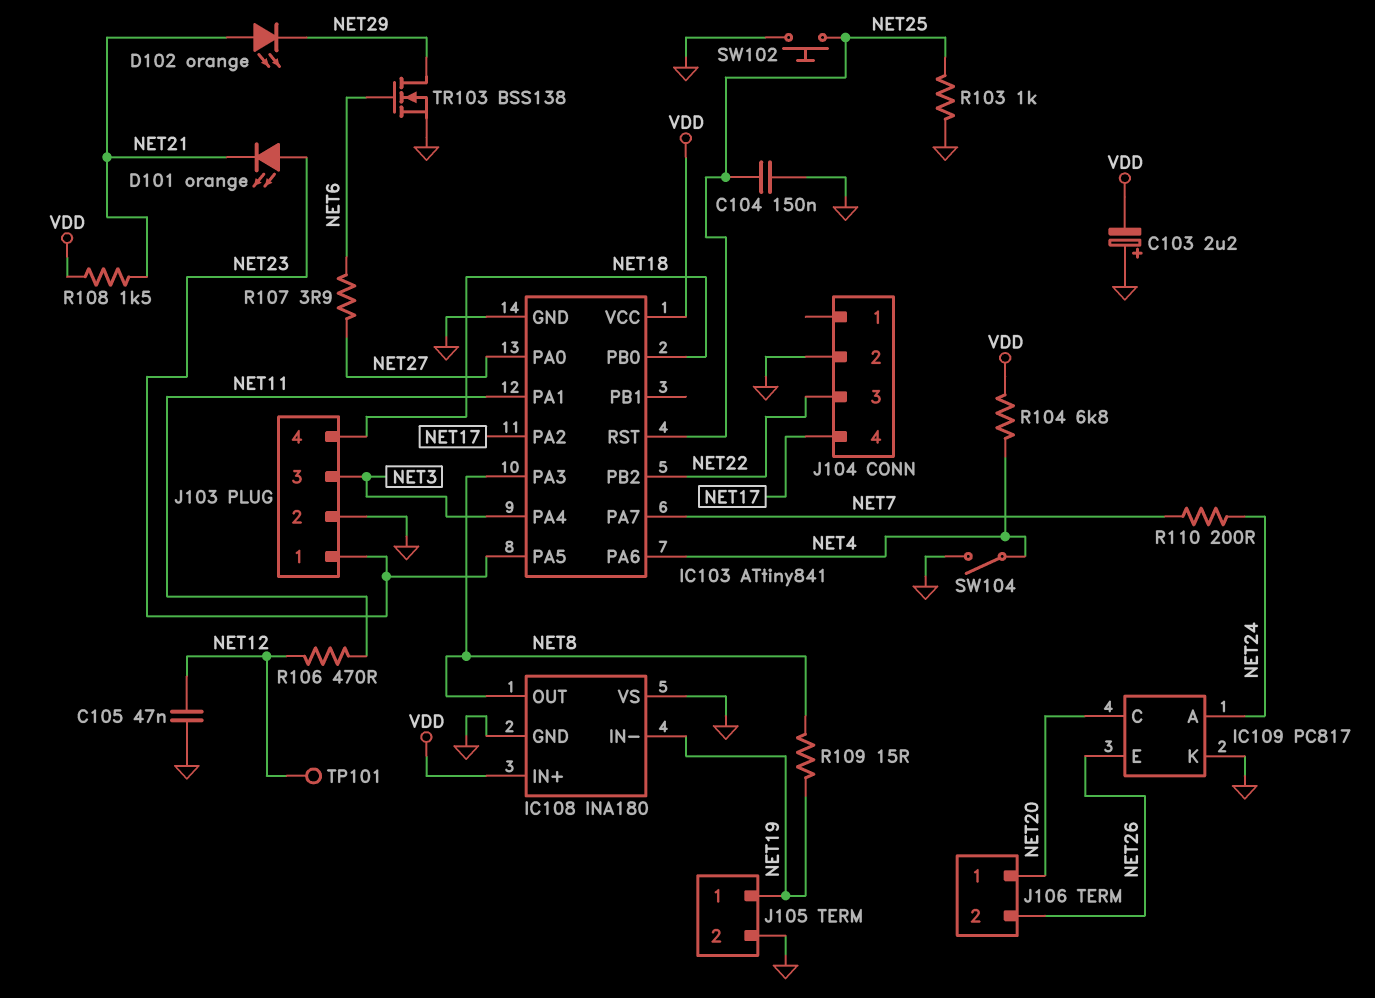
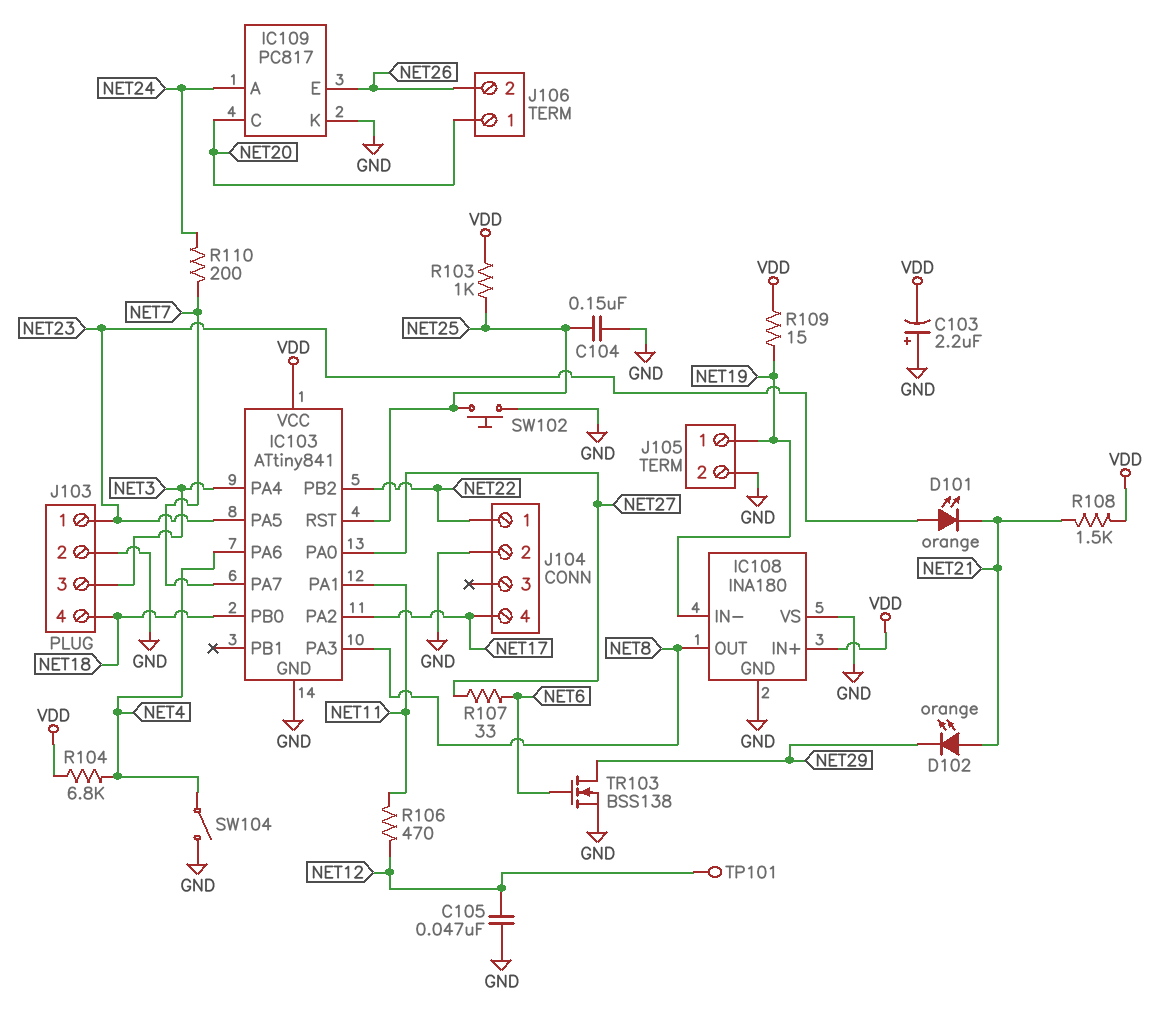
J104 pin 1: none -> NET22
J104 pin 3: NET22 -> none
R103: 1k (GND, NET25) -> 1k (NET25, VDD)
R107: 3.9 (NET6, NET27) -> 33 (NET6, NET27)
R109: 15 (NET8, NET19) -> 15 (NET19, VDD)

